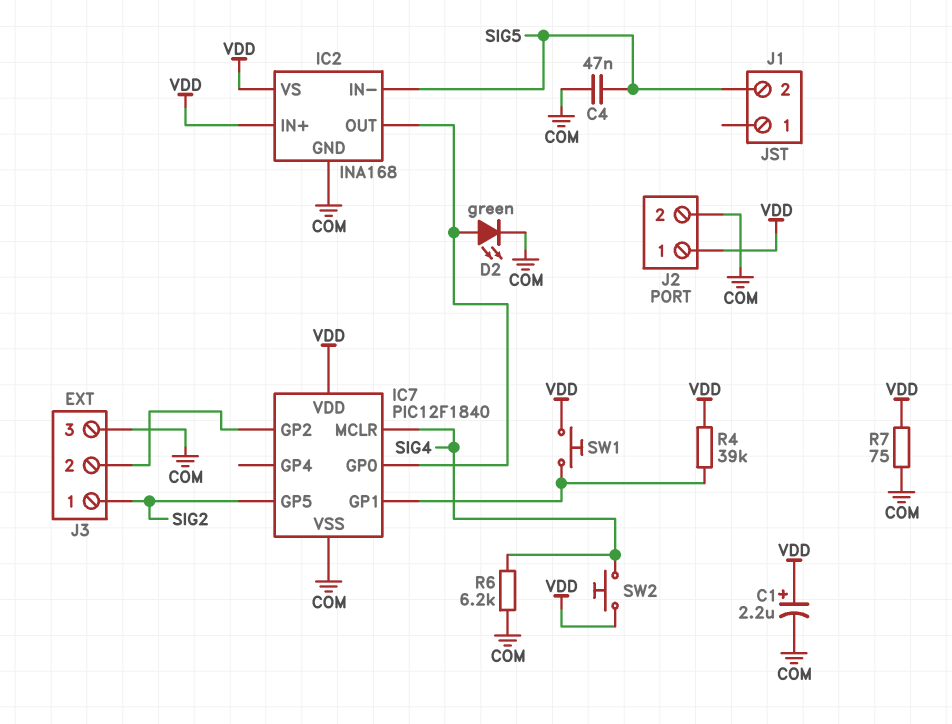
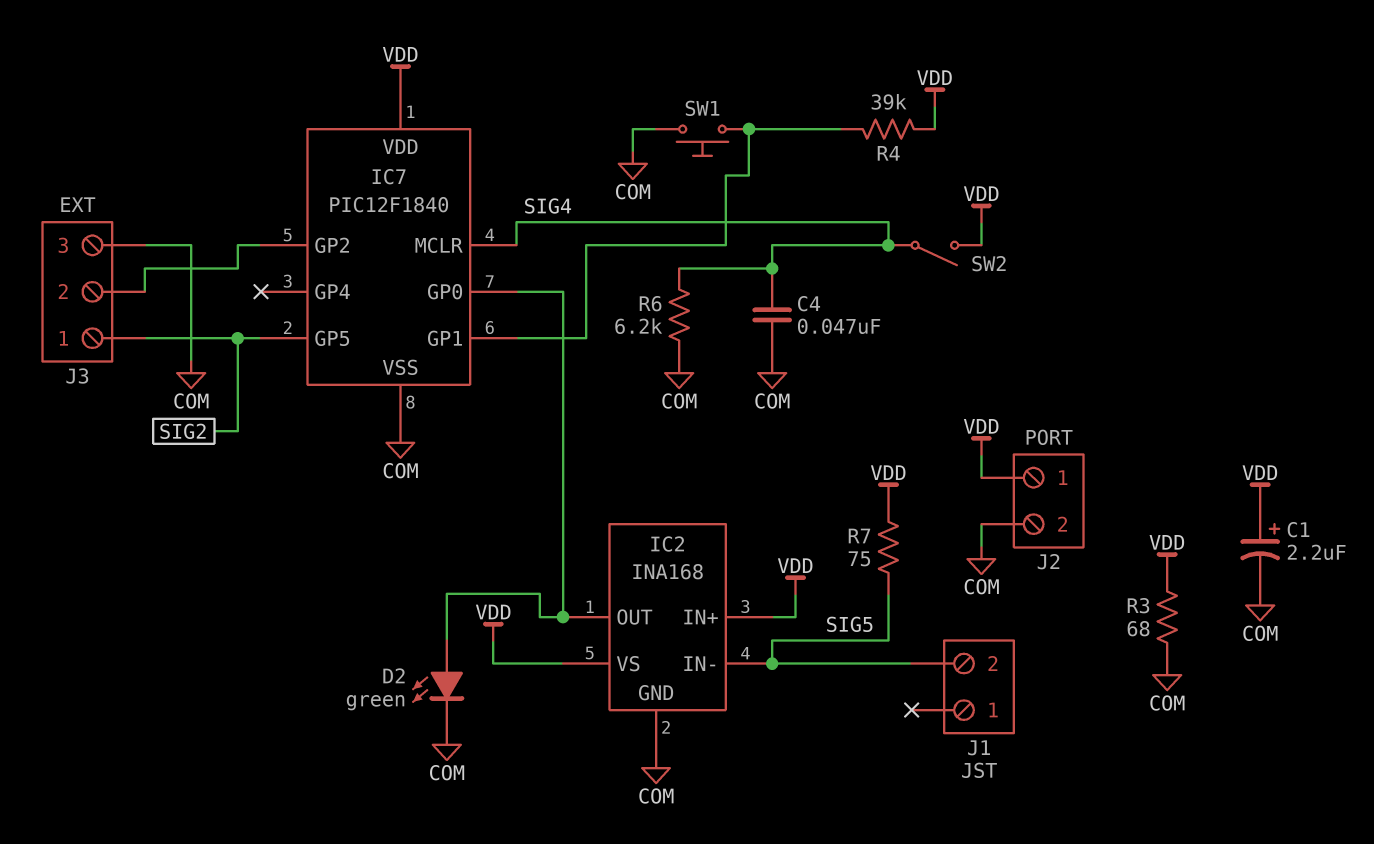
C4: 47nF (COM, SIG5) -> 47nF (COM, SIG4)
R3: none -> 68 (COM, VDD)
R7: 75 (COM, VDD) -> 75 (SIG5, VDD)
SW1: button (IC7/GP1, VDD) -> button (COM, IC7/GP1)
SW2: button (SIG4, VDD) -> switch (SIG4, VDD)

